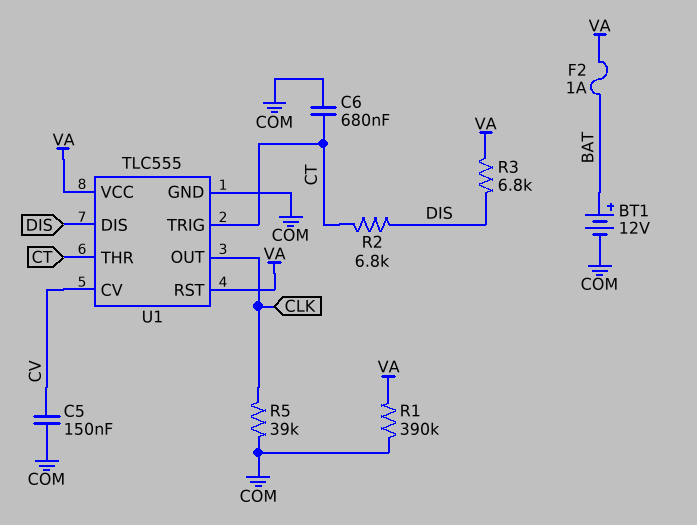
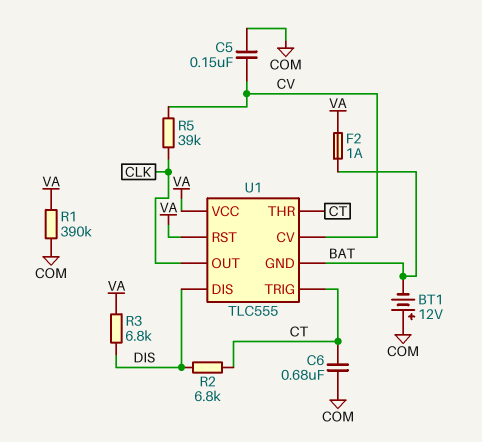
BT1: 12V (plus BAT, minus COM) -> 12V (plus COM, minus BAT)
R5: 39k (CLK, COM) -> 39k (CLK, CV)
U1 pin GND: COM -> BAT

